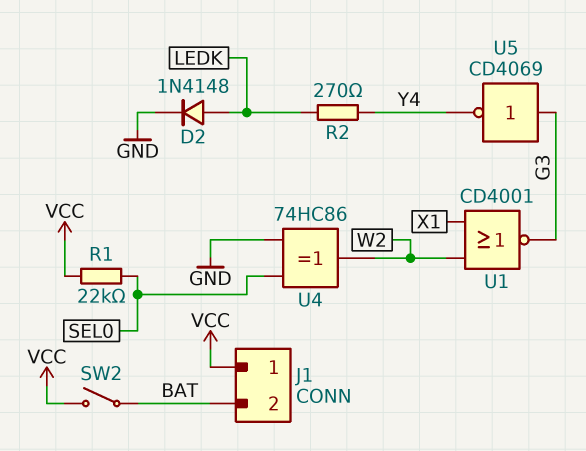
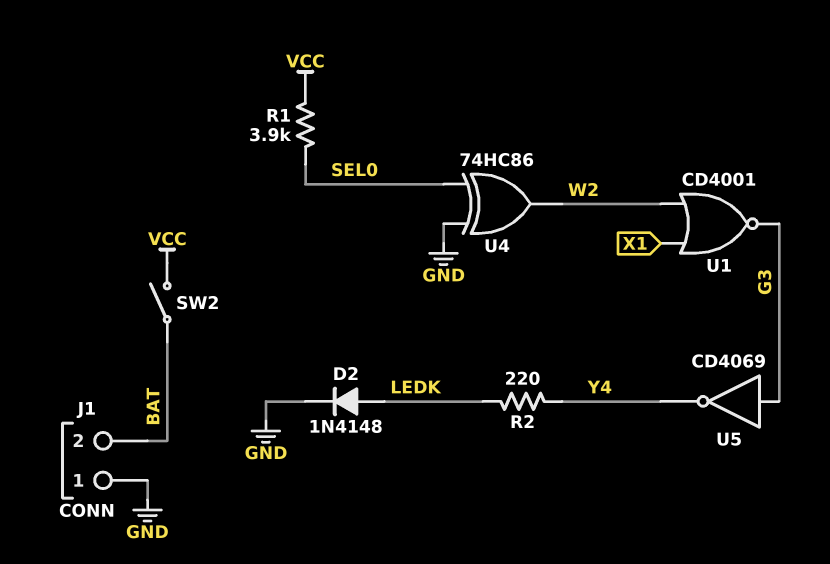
J1 pin 1: VCC -> GND
R1: 22k (SEL0, VCC) -> 3.9k (SEL0, VCC)
R2: 270 (LEDK, Y4) -> 220 (LEDK, Y4)

